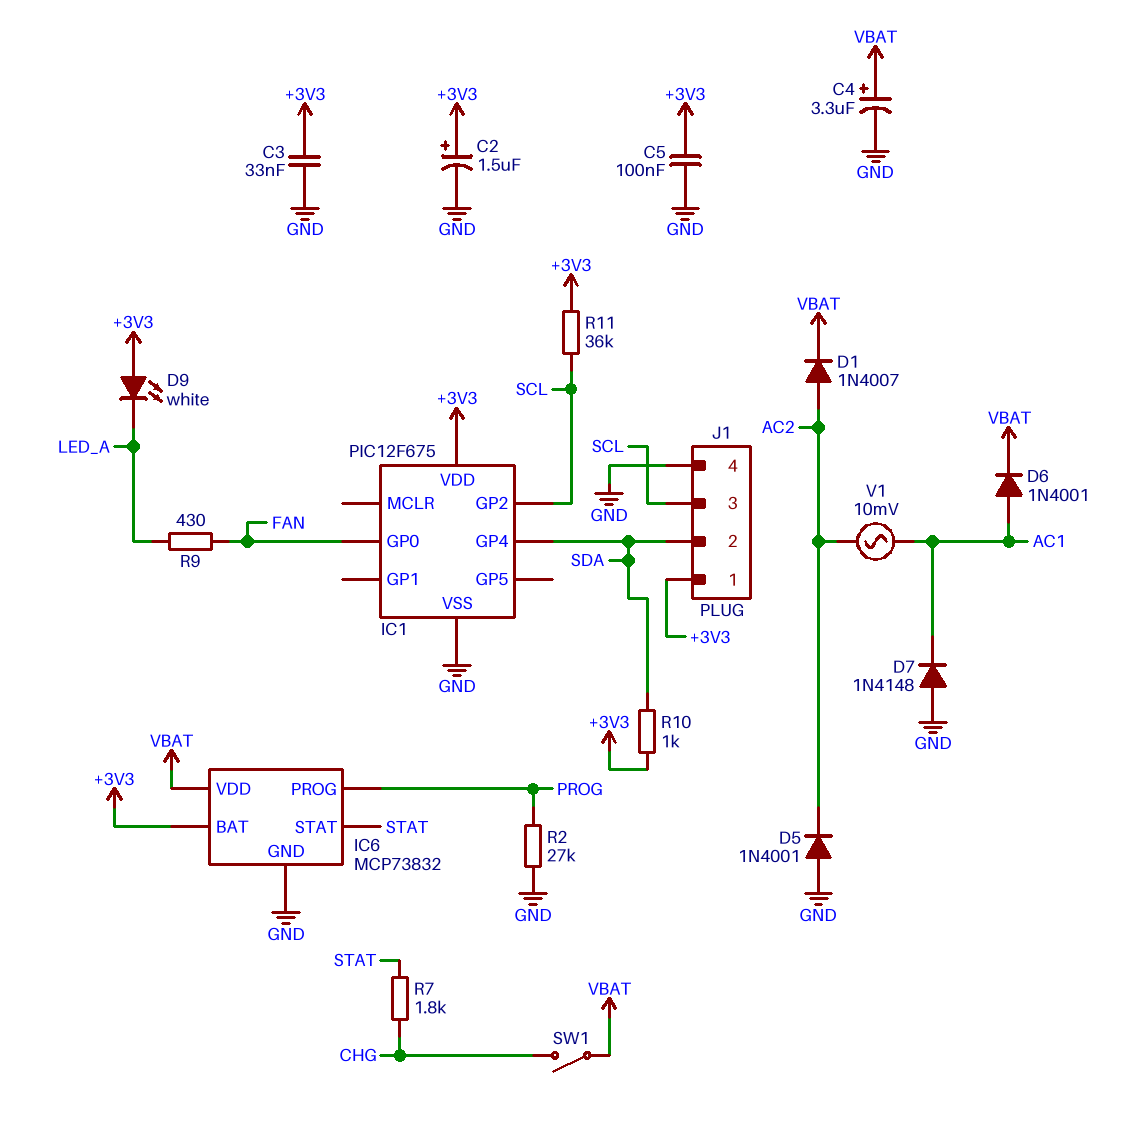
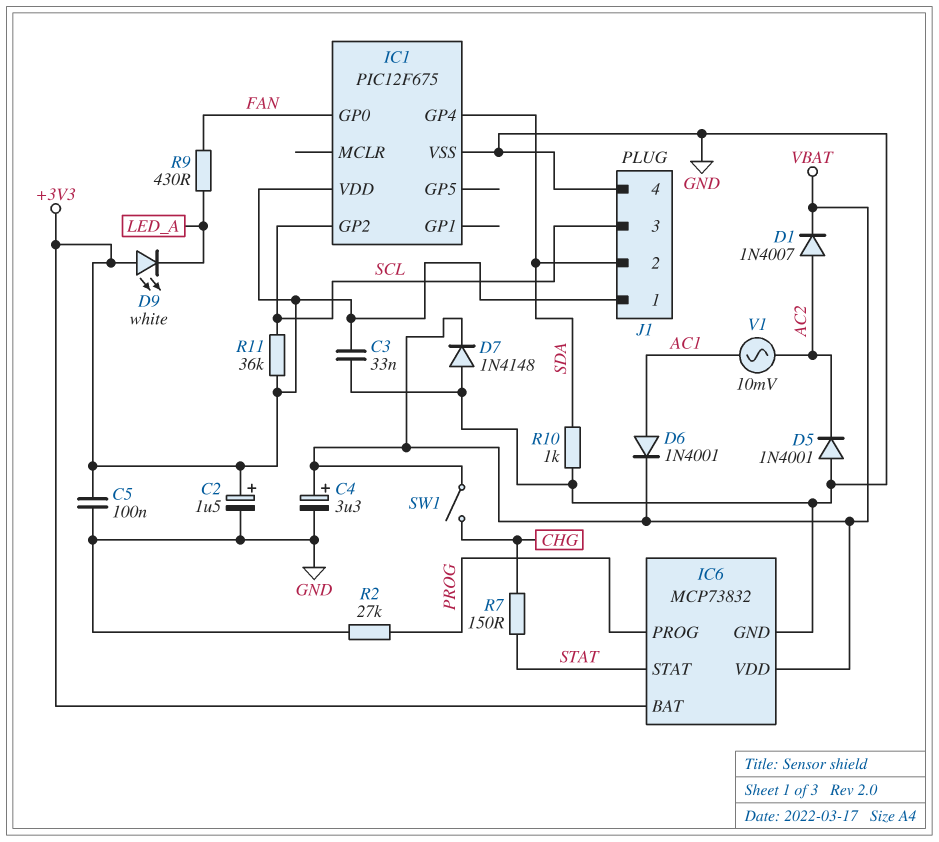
D7: diode 1N4148 (A GND, K AC1) -> diode 1N4148 (A GND, K VBAT)
R7: 1.8k (CHG, STAT) -> 150 (CHG, STAT)
R10: 1k (+3V3, SDA) -> 1k (GND, SDA)

